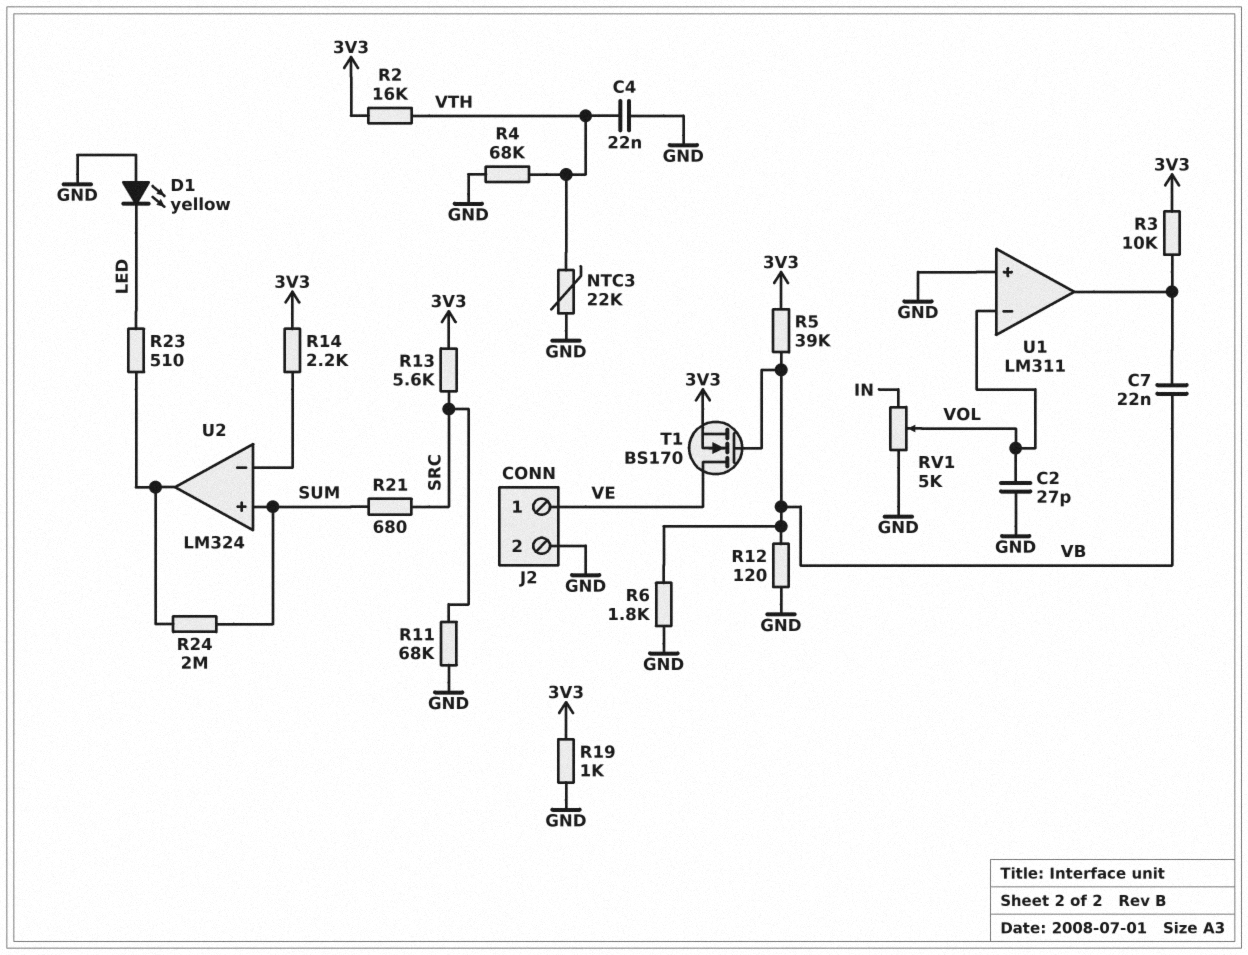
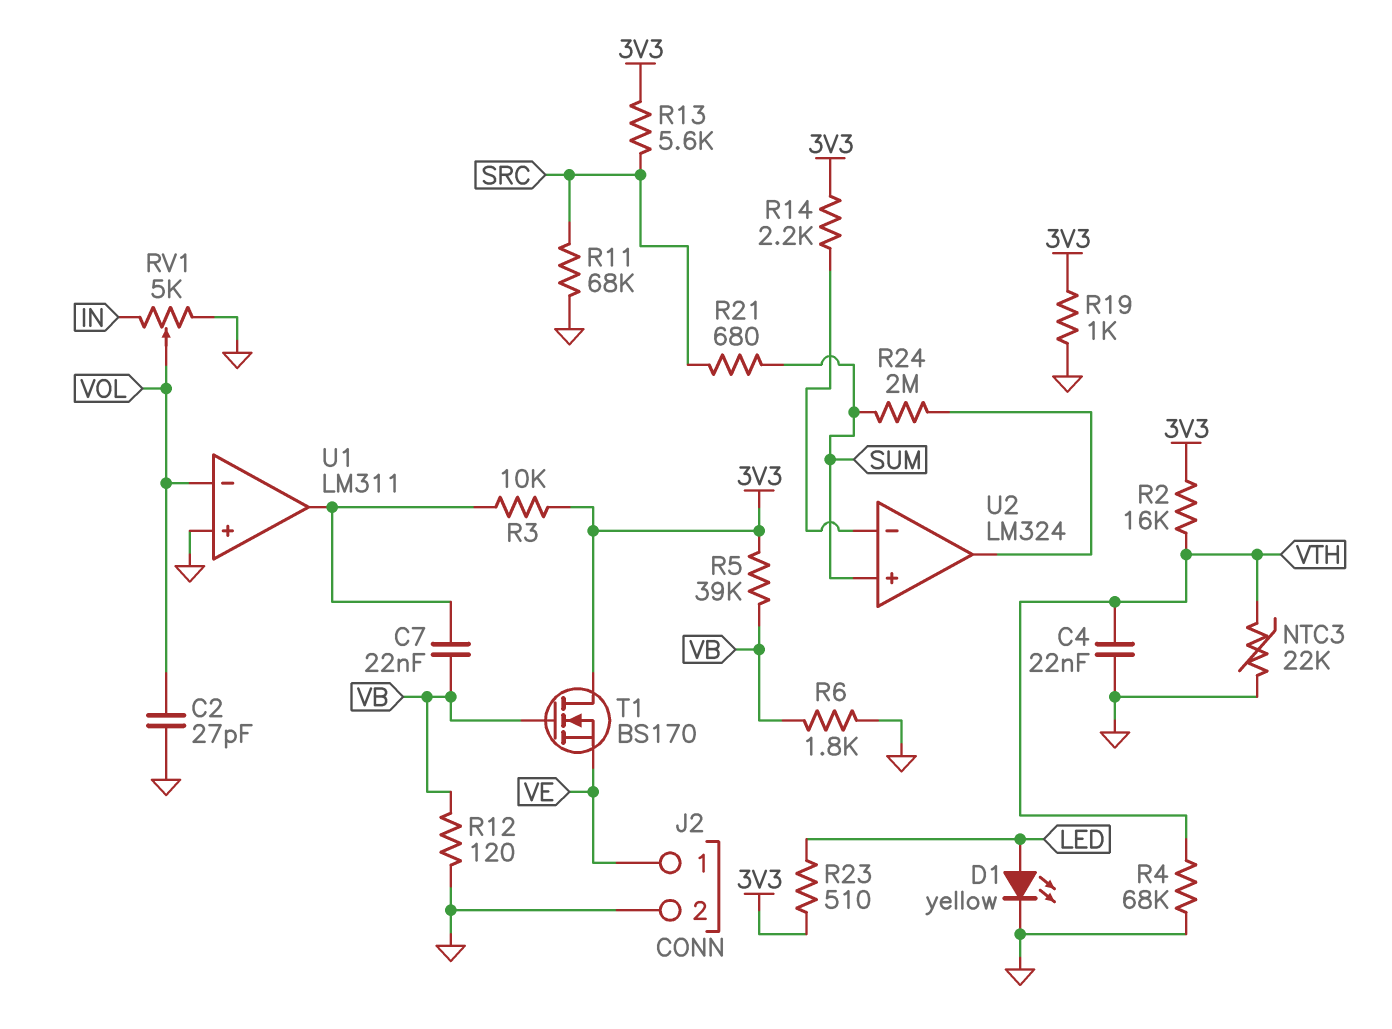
D1: LED yellow (A GND, K LED) -> LED yellow (A LED, K GND)
R23: 510 (LED, U2/out) -> 510 (3V3, LED)
T1: NMOS BS170 (G VB, D VE, S 3V3) -> NMOS BS170 (G VB, D 3V3, S VE)

